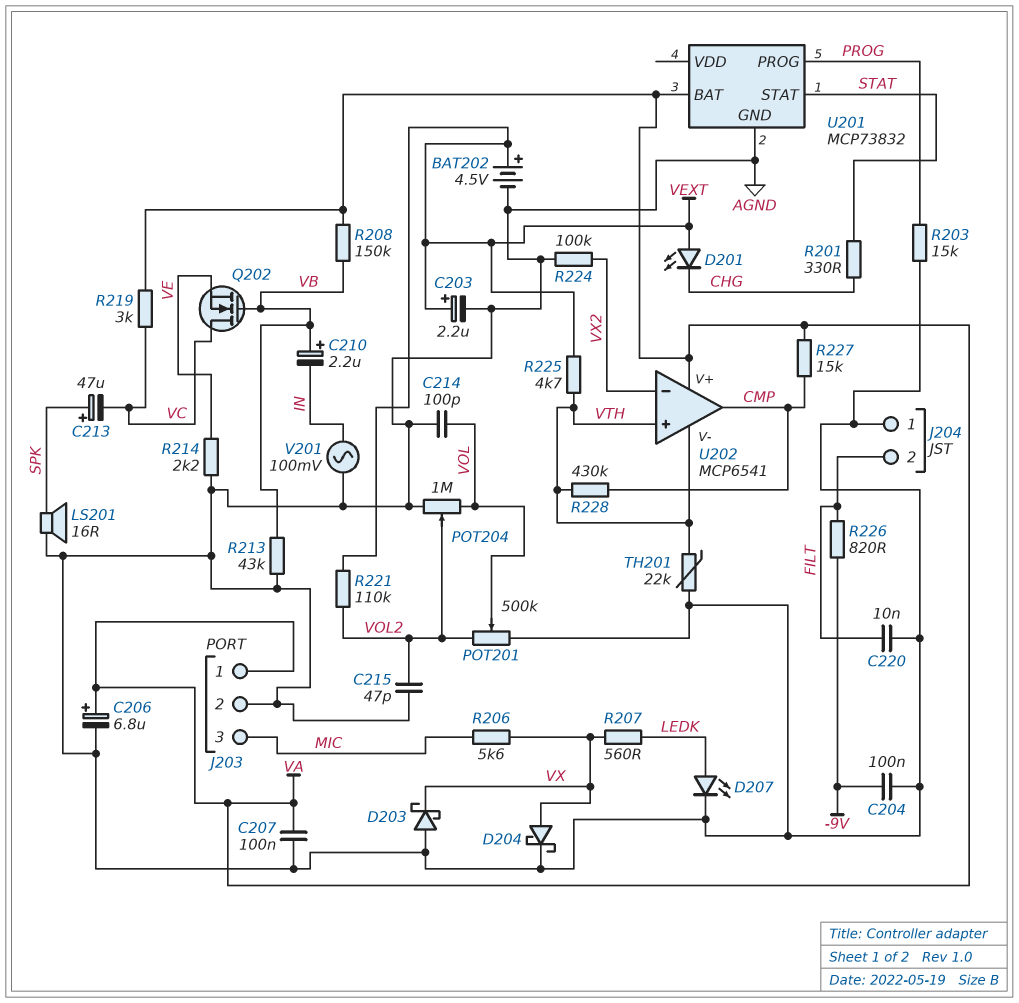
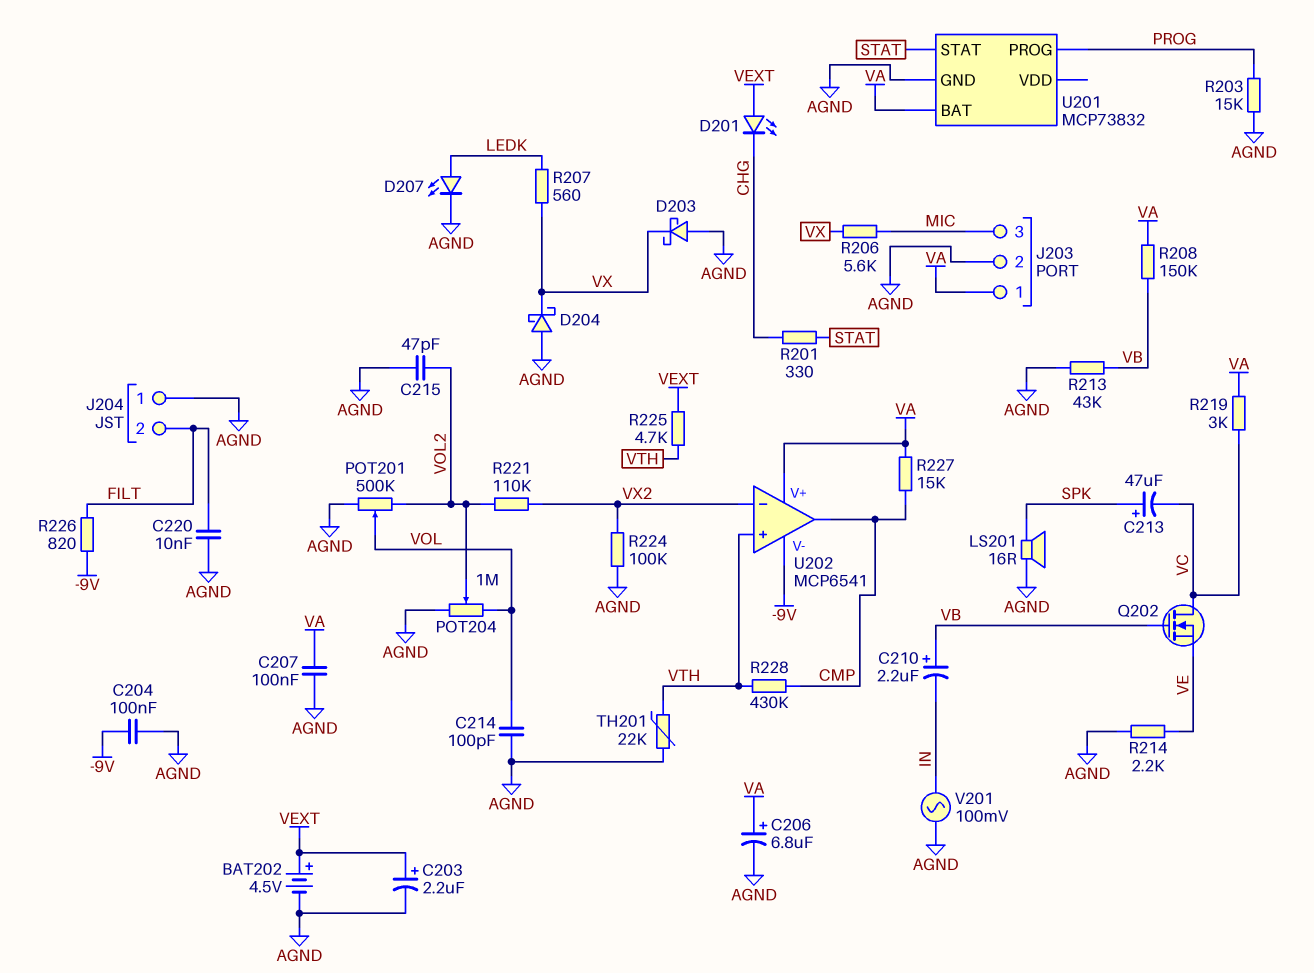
D204: schottky (A VX, K AGND) -> schottky (A AGND, K VX)
R221: 110k (VEXT, VOL2) -> 110k (VOL2, VX2)
U202 pin V-: VTH -> -9V

